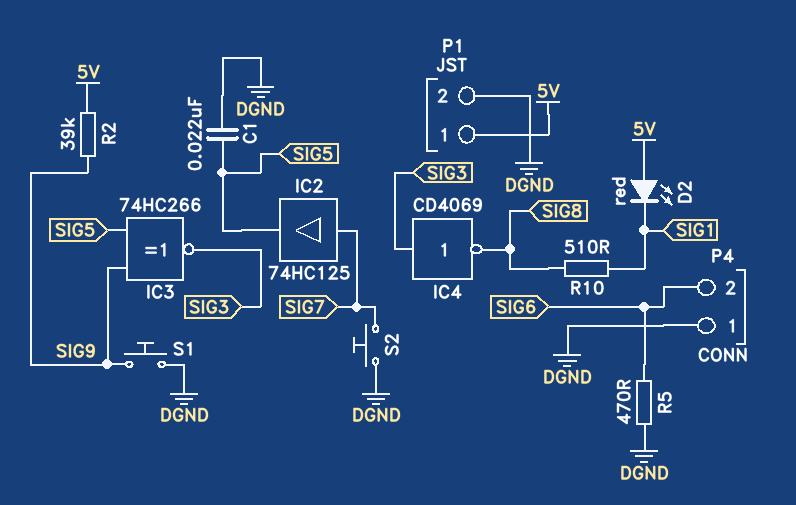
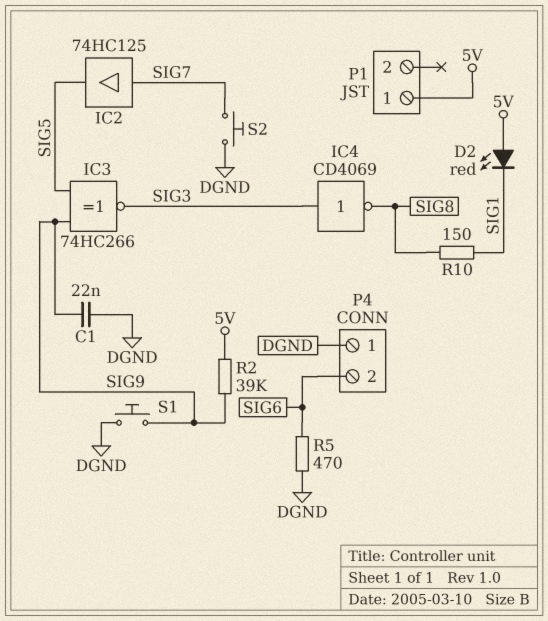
C1: 22nF (DGND, SIG5) -> 22nF (DGND, SIG9)
P1 pin 2: DGND -> none
R10: 510 (SIG1, SIG8) -> 150 (SIG1, SIG8)

